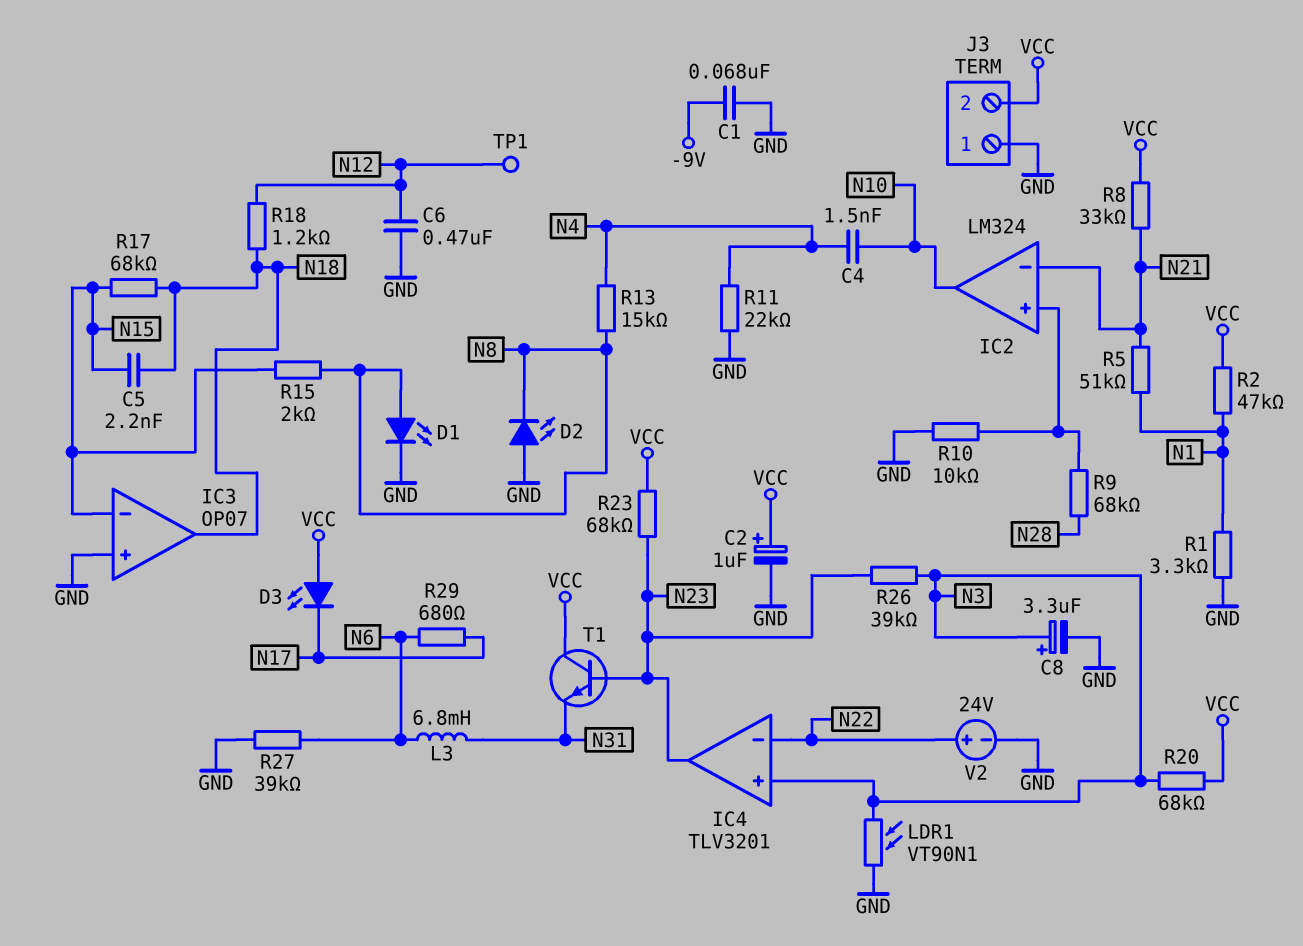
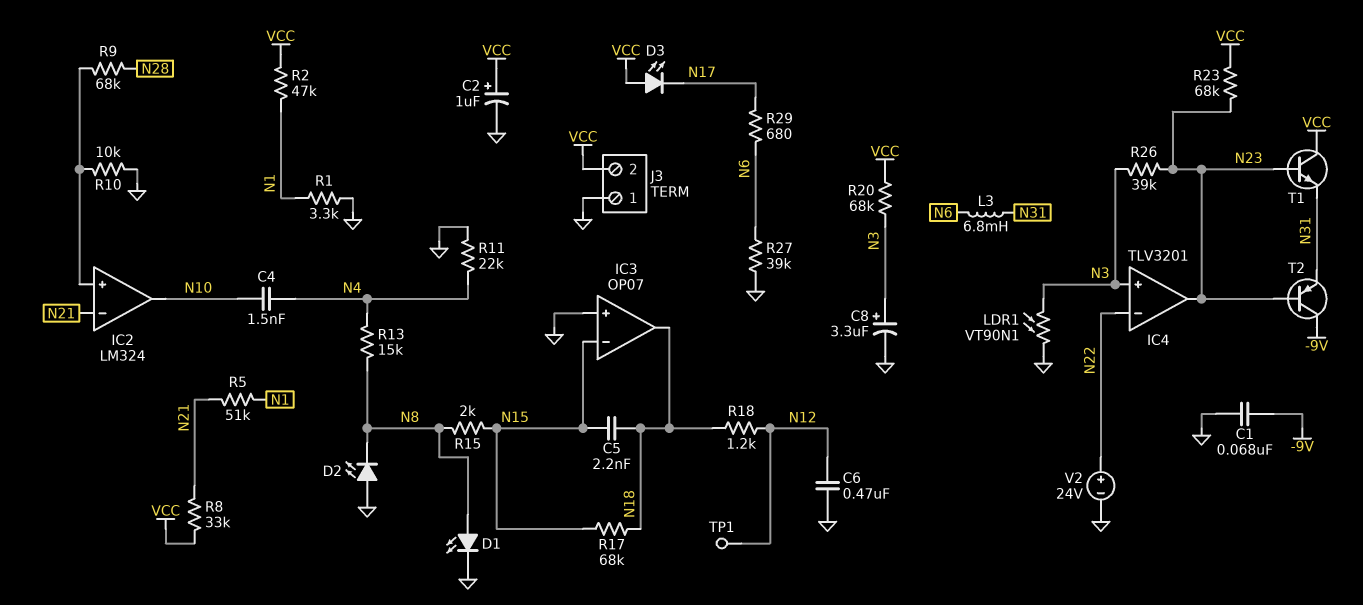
T2: none -> PNP (B N23, C -9V, E N31)

